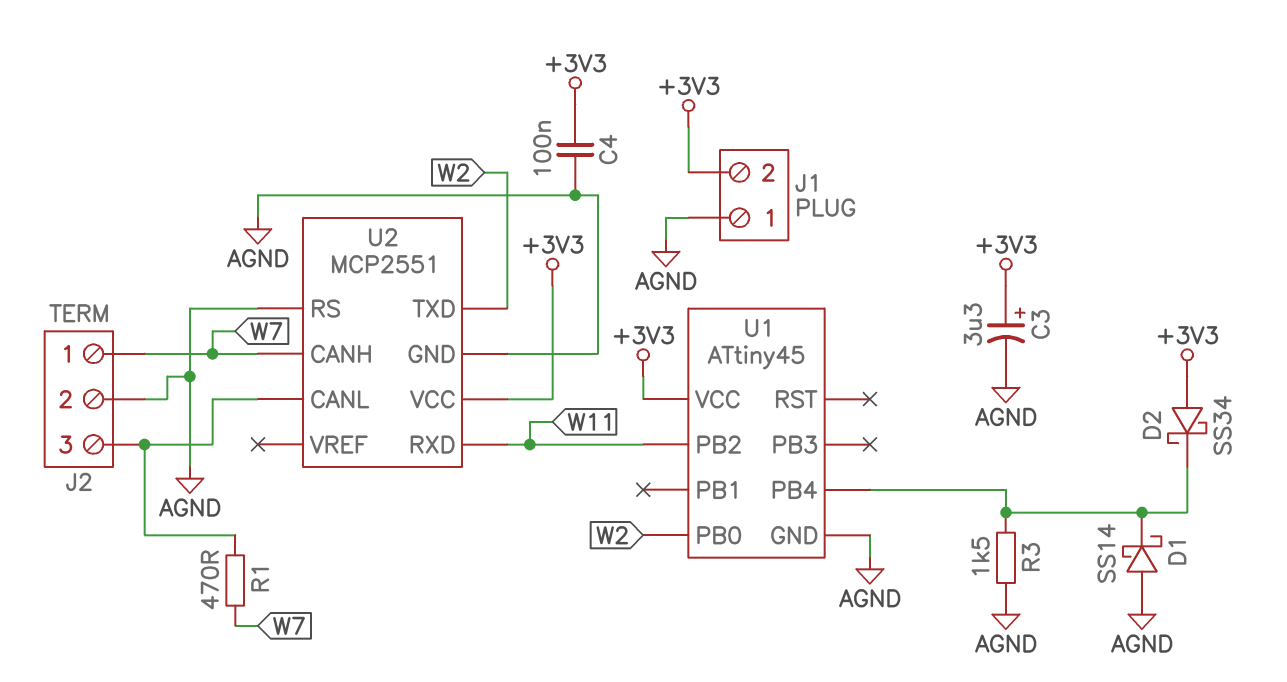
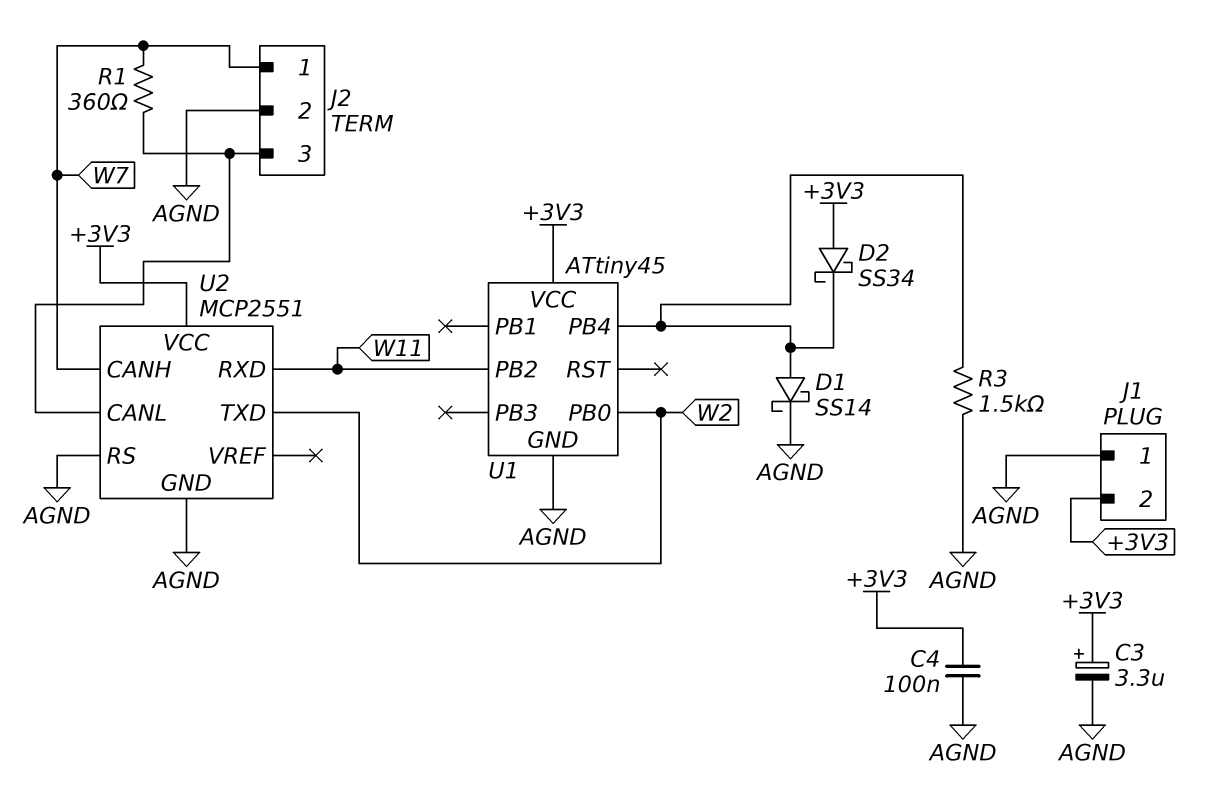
D1: schottky SS14 (A AGND, K U1/PB4) -> schottky SS14 (A U1/PB4, K AGND)
R1: 470 (J2/3, W7) -> 360 (J2/3, W7)

